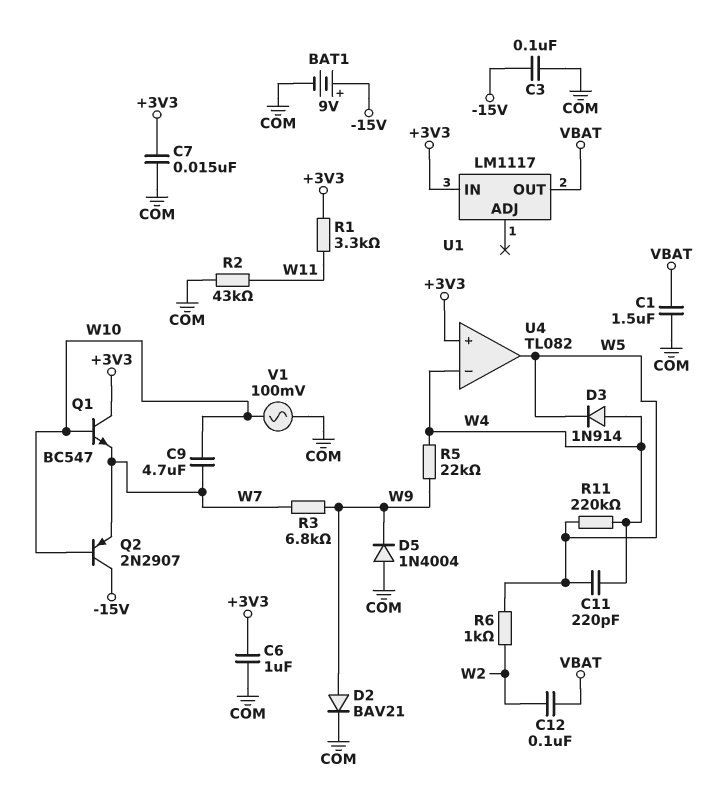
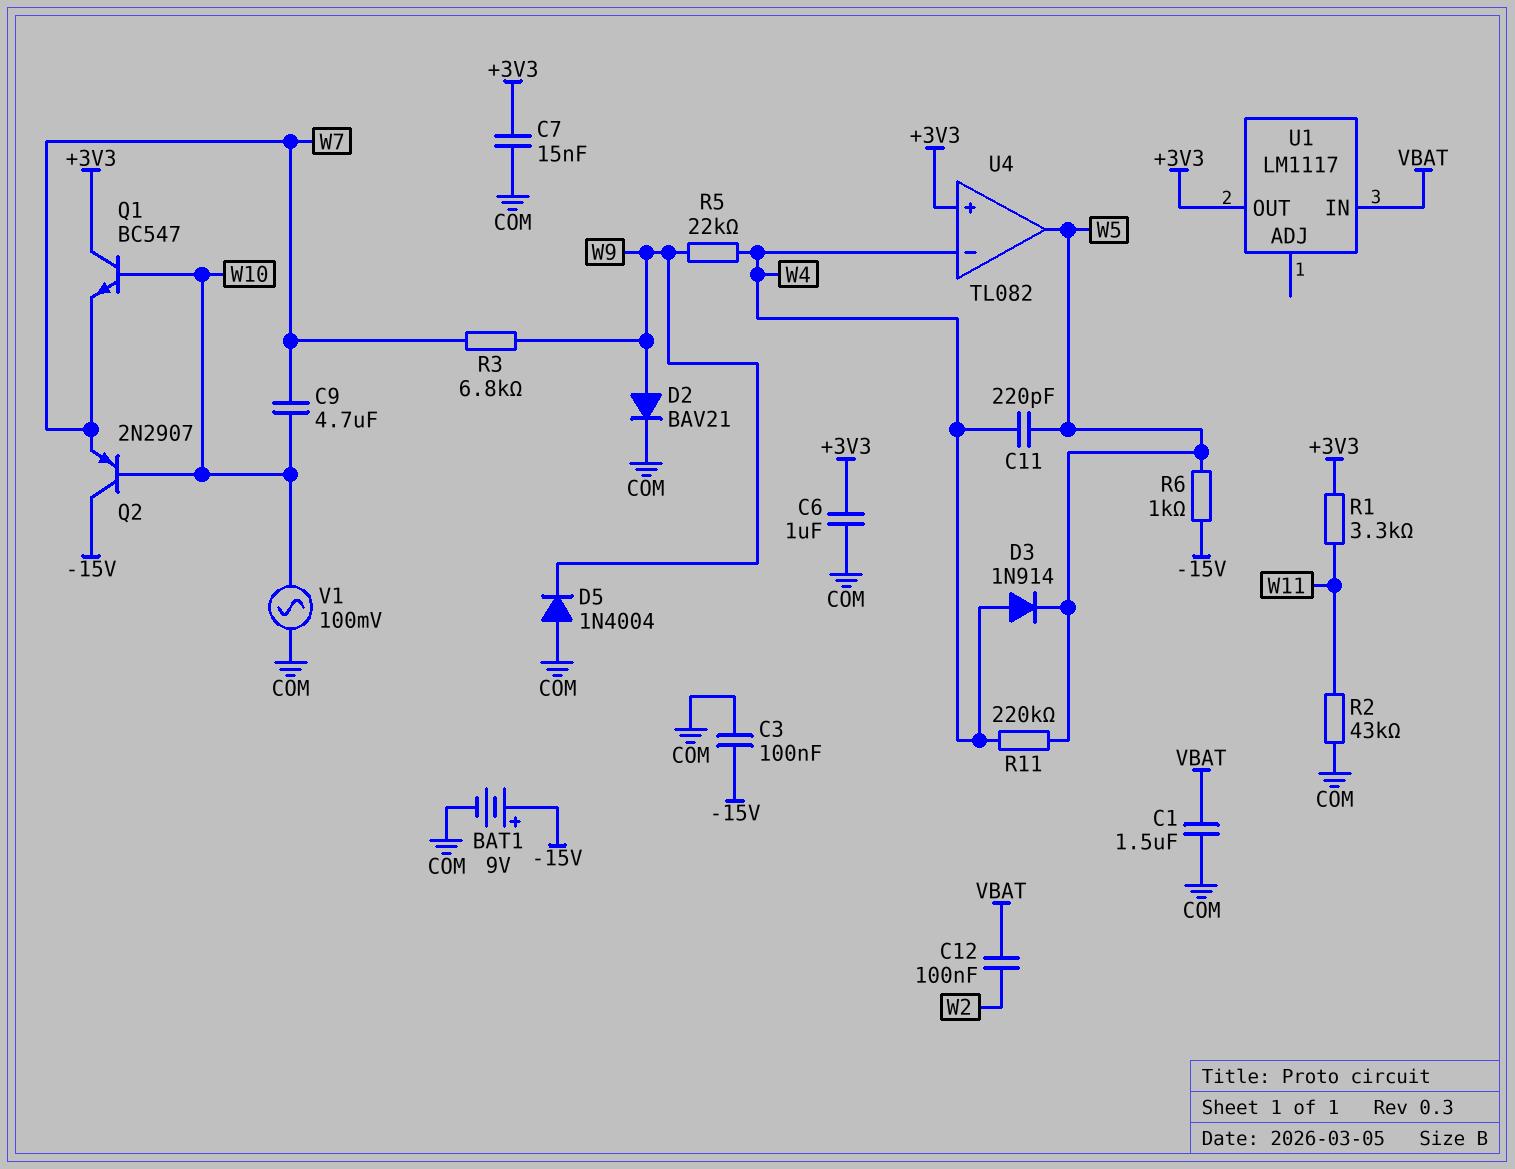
R6: 1k (W2, W5) -> 1k (-15V, W5)
U1 pin IN: +3V3 -> VBAT
U1 pin OUT: VBAT -> +3V3

